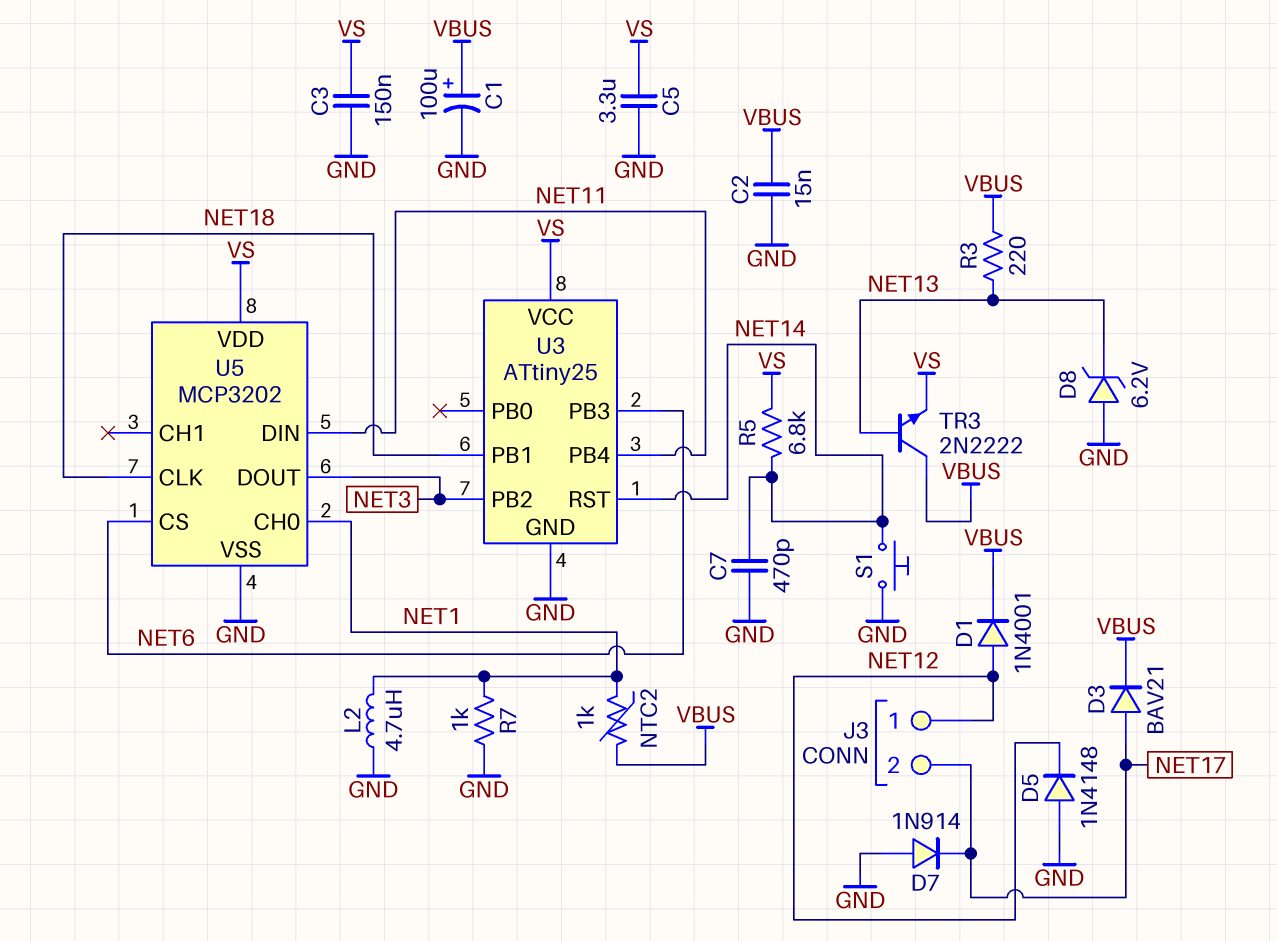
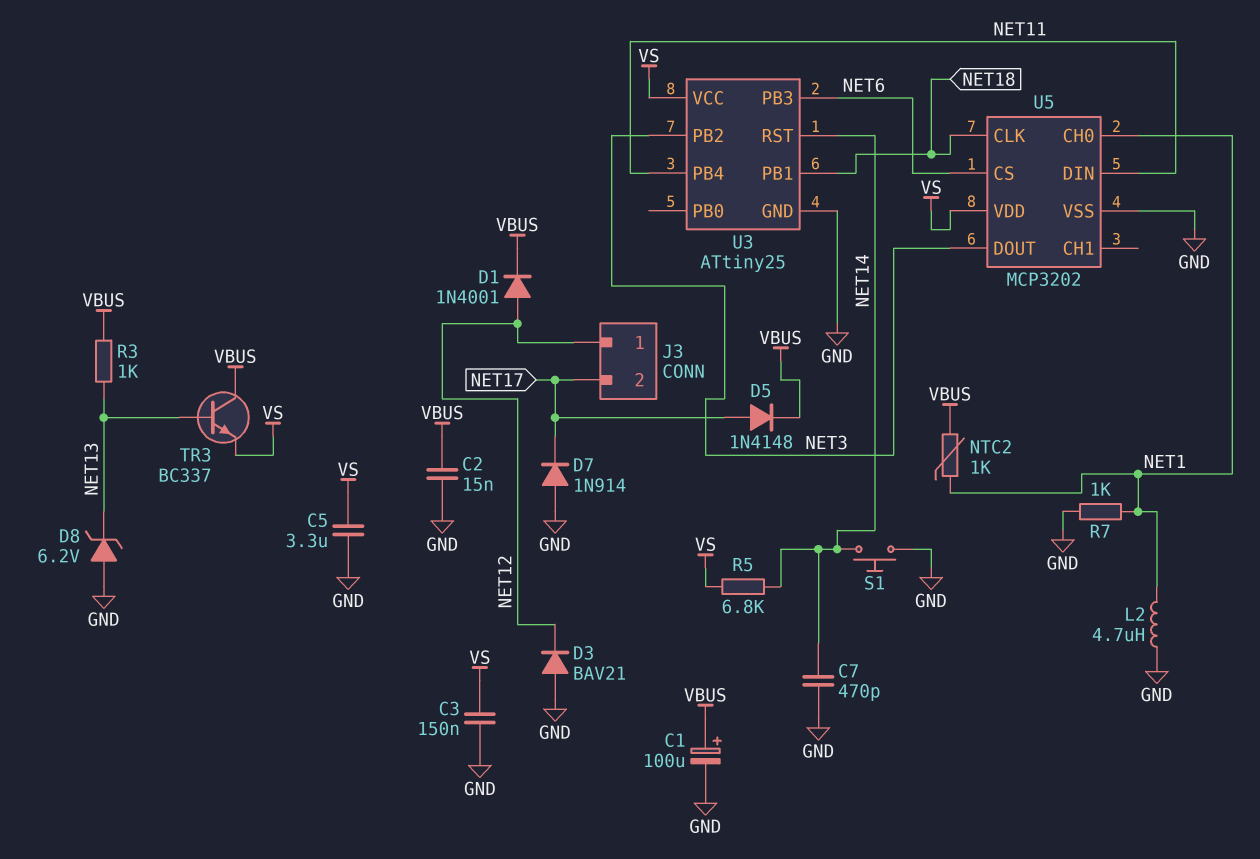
D3: diode BAV21 (A NET17, K VBUS) -> diode BAV21 (A GND, K NET12)
D5: diode 1N4148 (A GND, K NET12) -> diode 1N4148 (A NET17, K VBUS)
R3: 220 (NET13, VBUS) -> 1k (NET13, VBUS)
TR3: NPN 2N2222 (B NET13, C VBUS, E VS) -> NPN BC337 (B NET13, C VBUS, E VS)

